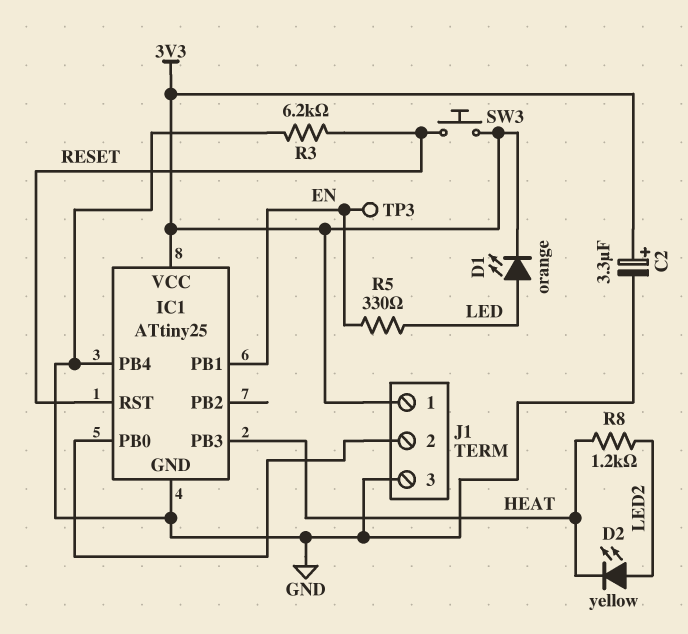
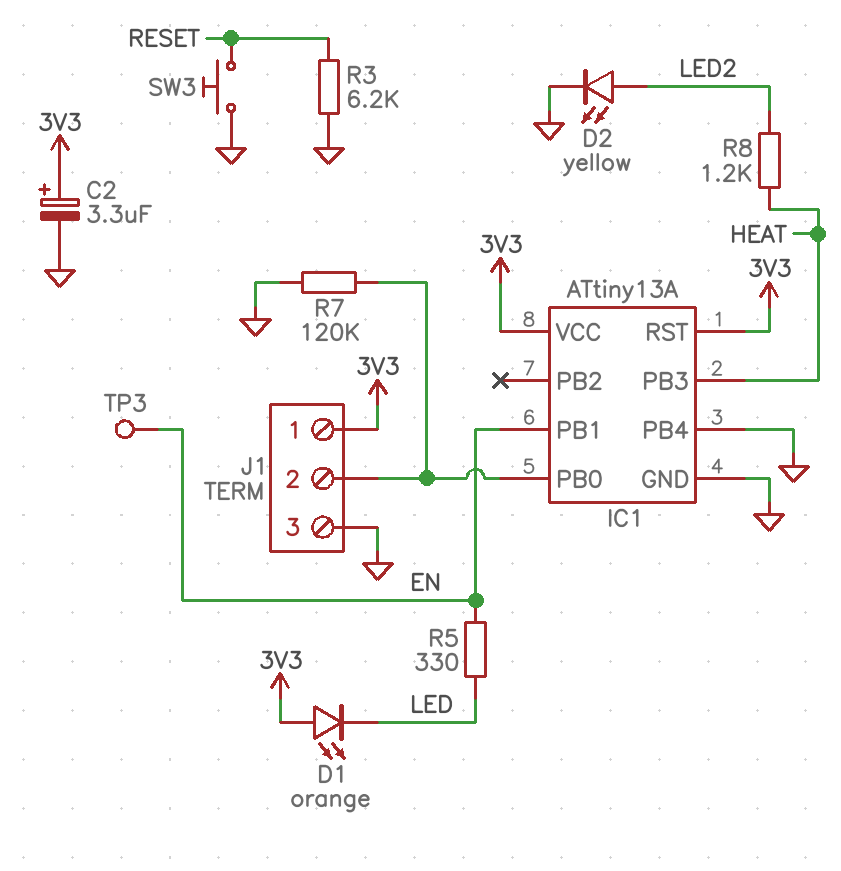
D1: LED orange (A LED, K 3V3) -> LED orange (A 3V3, K LED)
D2: LED yellow (A LED2, K HEAT) -> LED yellow (A LED2, K GND)
IC1: ATtiny25 -> ATtiny13A
IC1 pin RST: RESET -> 3V3
R7: none -> 120k (GND, IC1/PB0)
SW3: button (3V3, RESET) -> button (GND, RESET)

